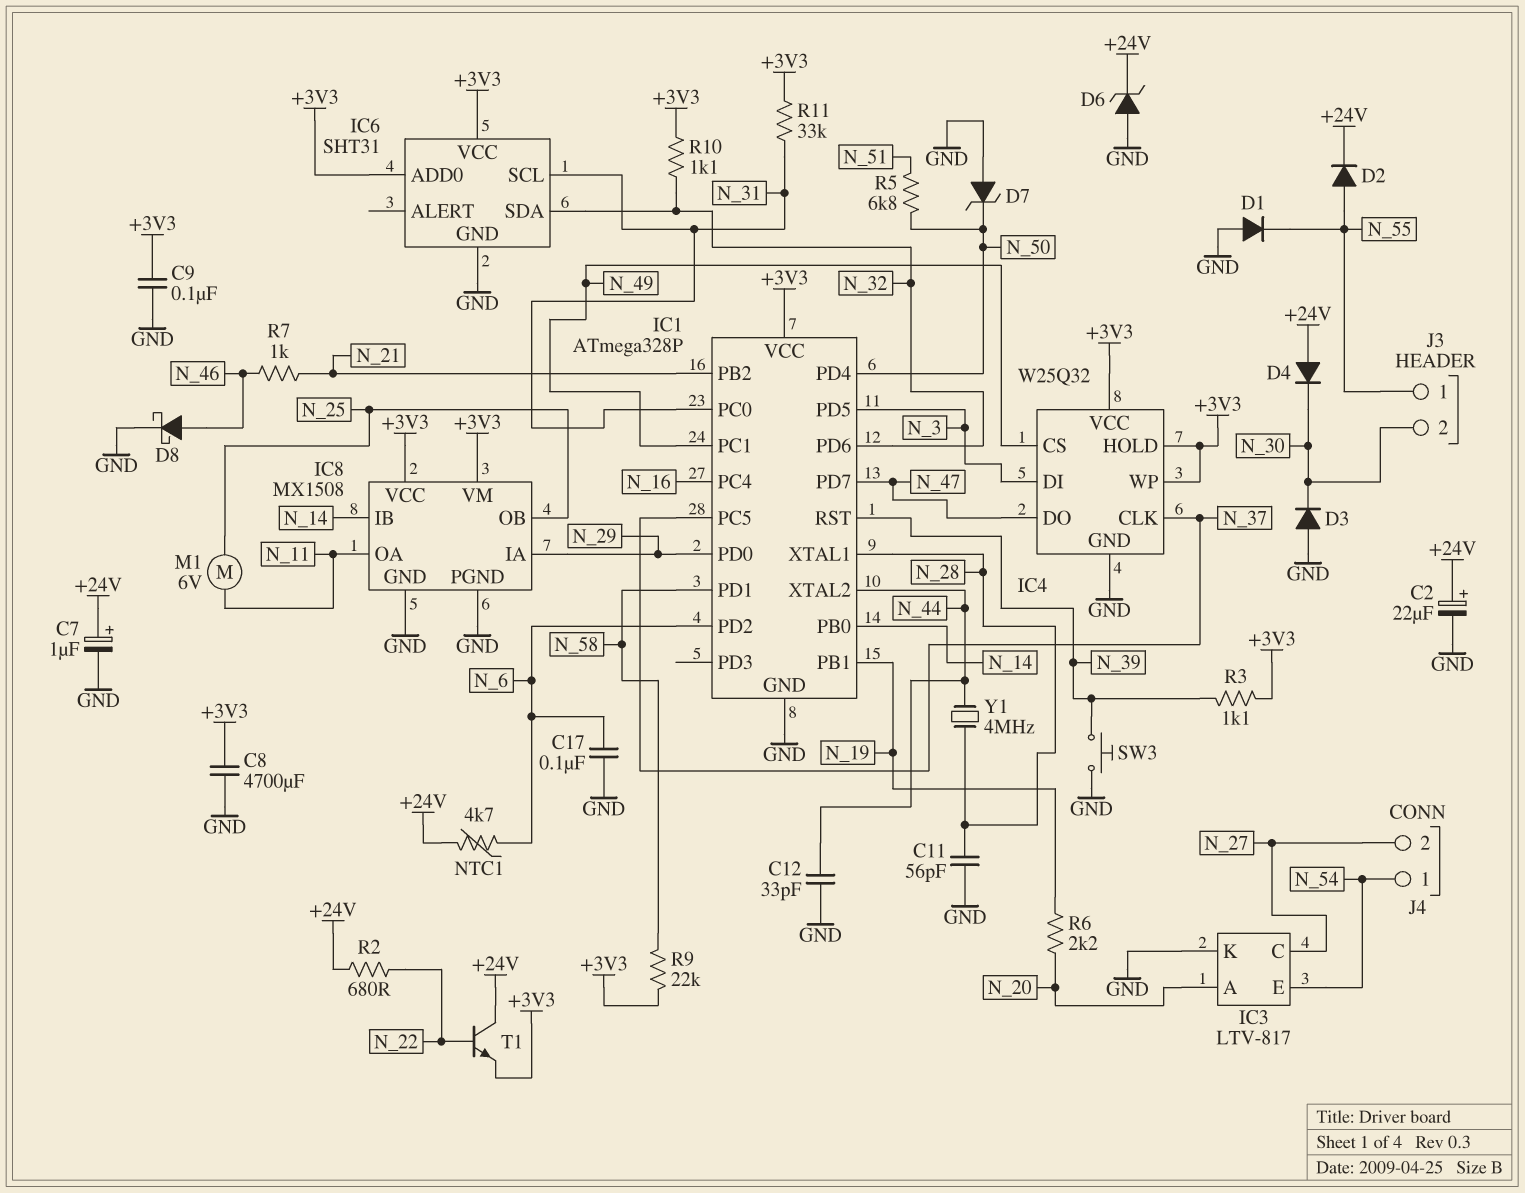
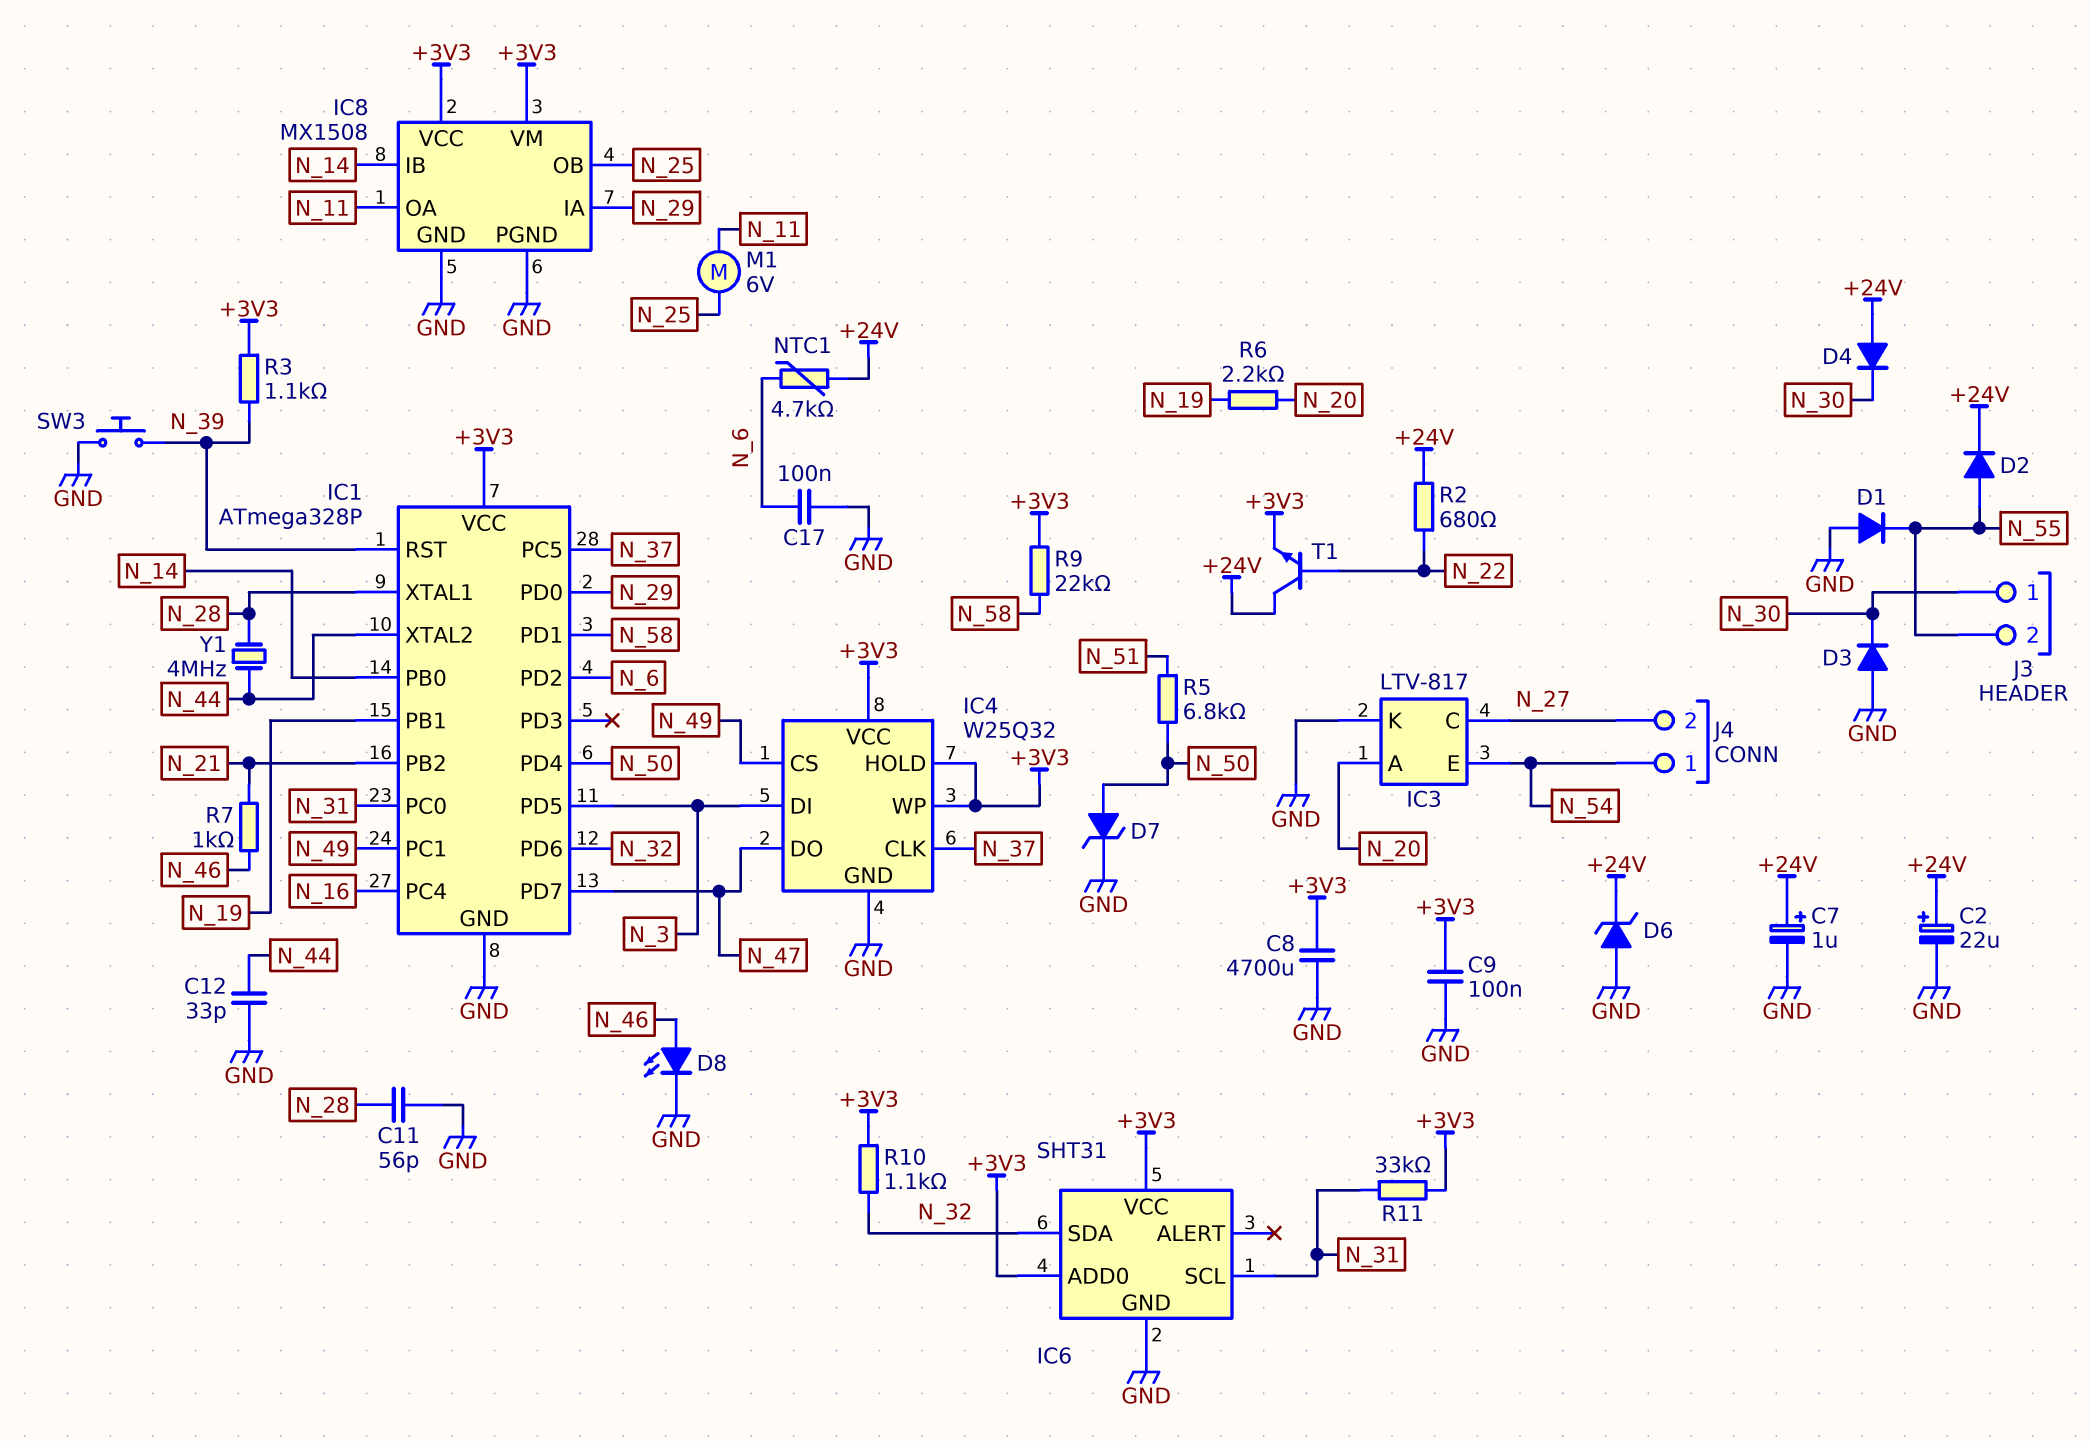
D7: zener (A GND, K N_50) -> zener (A N_50, K GND)
D8: schottky (A N_46, K GND) -> LED (A N_46, K GND)
J3 pin 1: N_55 -> N_30
J3 pin 2: N_30 -> N_55

